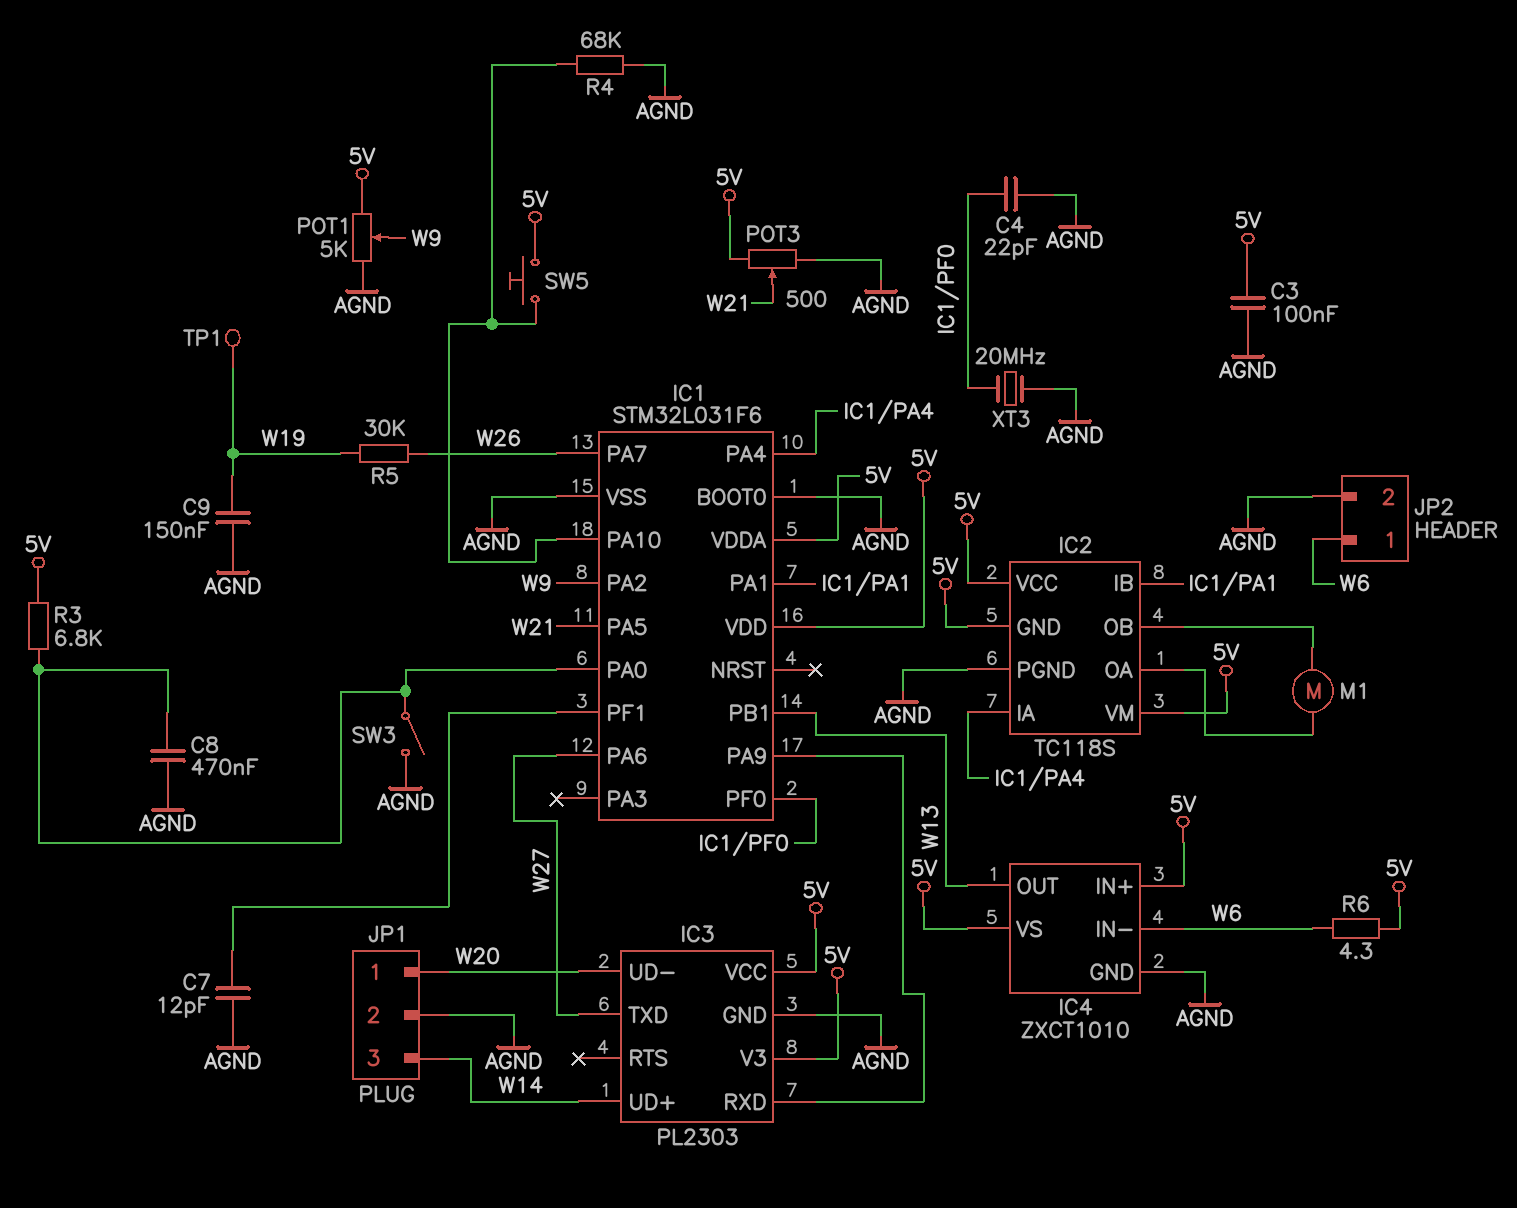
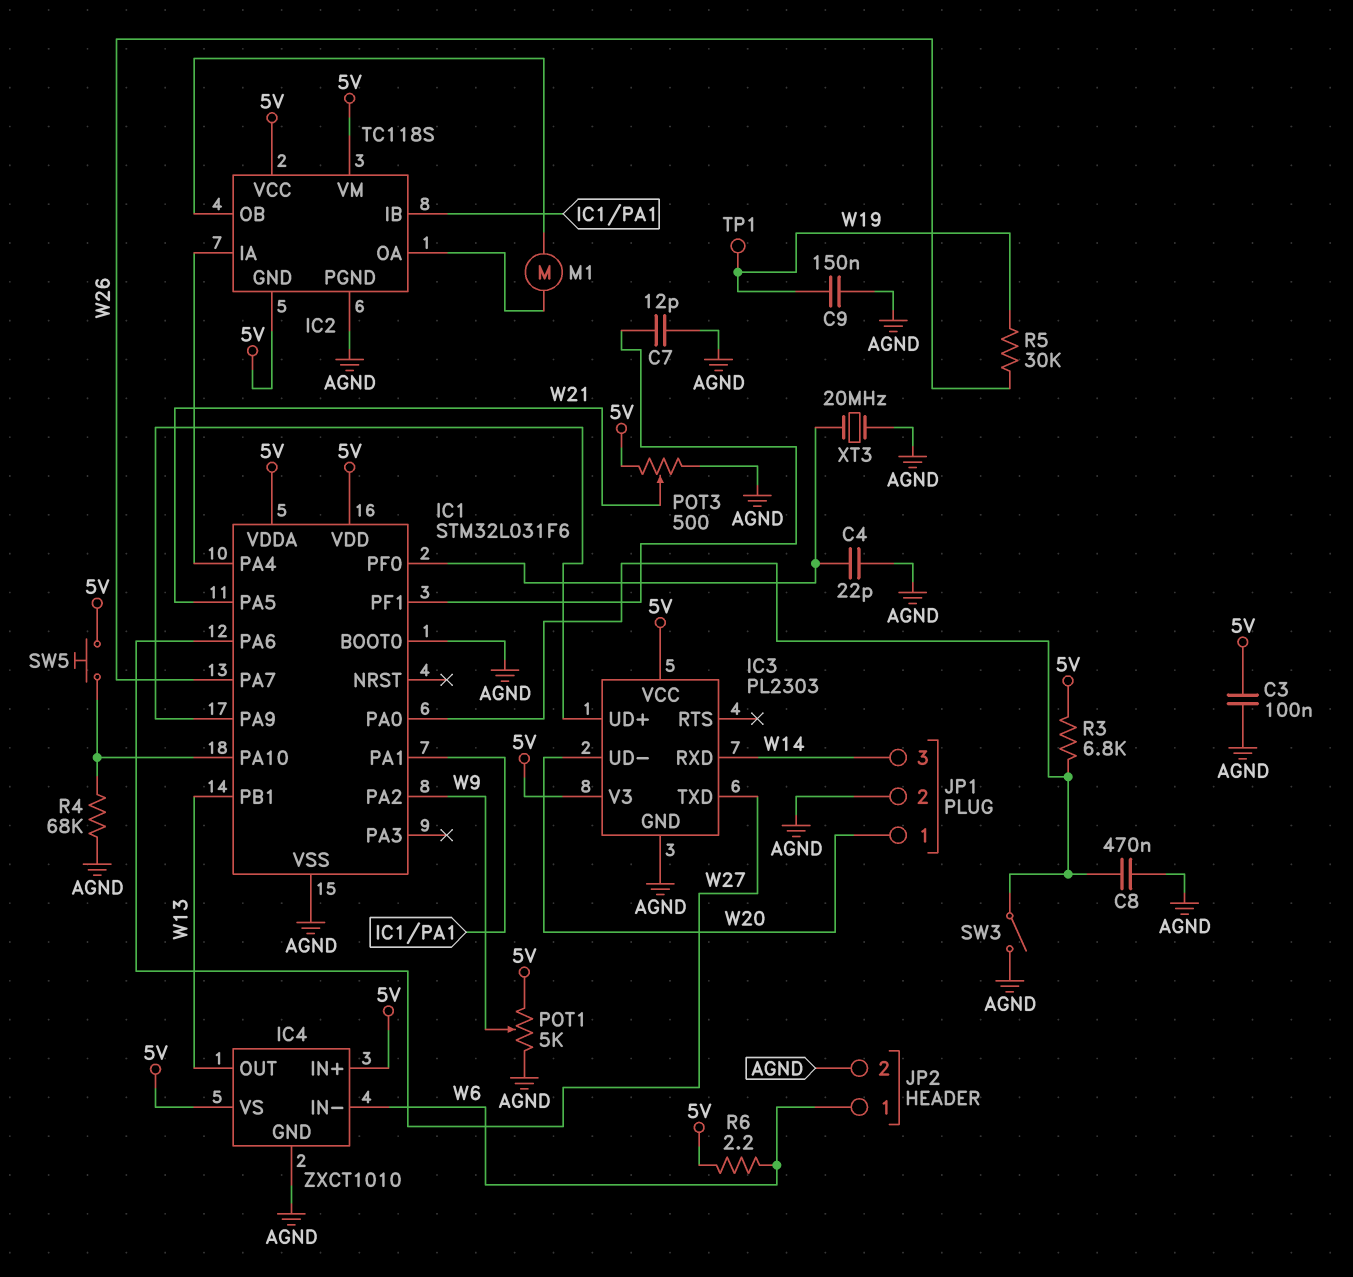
IC3 pin RXD: IC1/PA9 -> W14
IC3 pin UD+: W14 -> IC1/PA9
R6: 4.3 (5V, W6) -> 2.2 (5V, W6)

